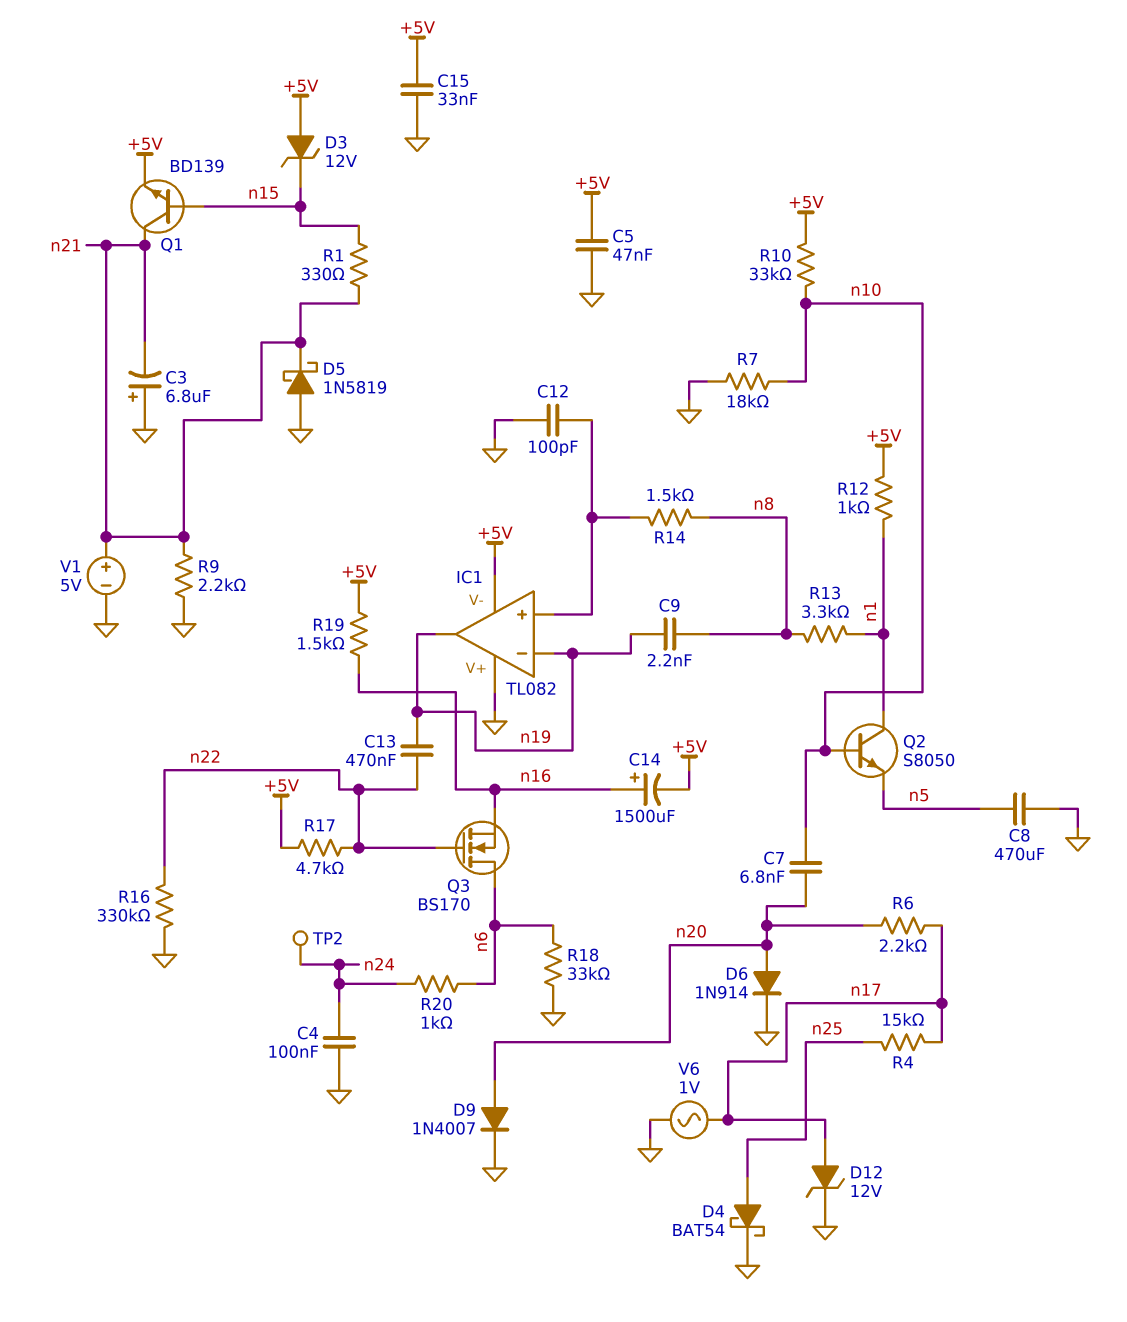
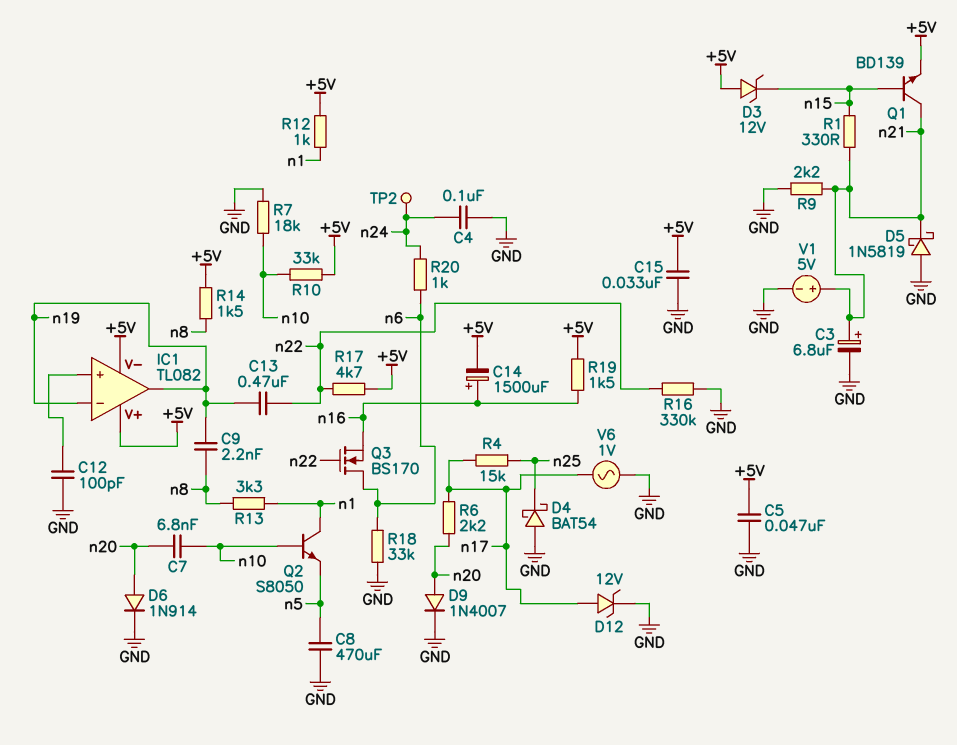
C3: 6.8uF (plus GND, minus n21) -> 6.8uF (plus n21, minus GND)
D4: schottky BAT54 (A n25, K GND) -> schottky BAT54 (A GND, K n25)
IC1 pin V+: GND -> +5V
R14: 1.5k (IC1/in+, n8) -> 1.5k (+5V, n8)

